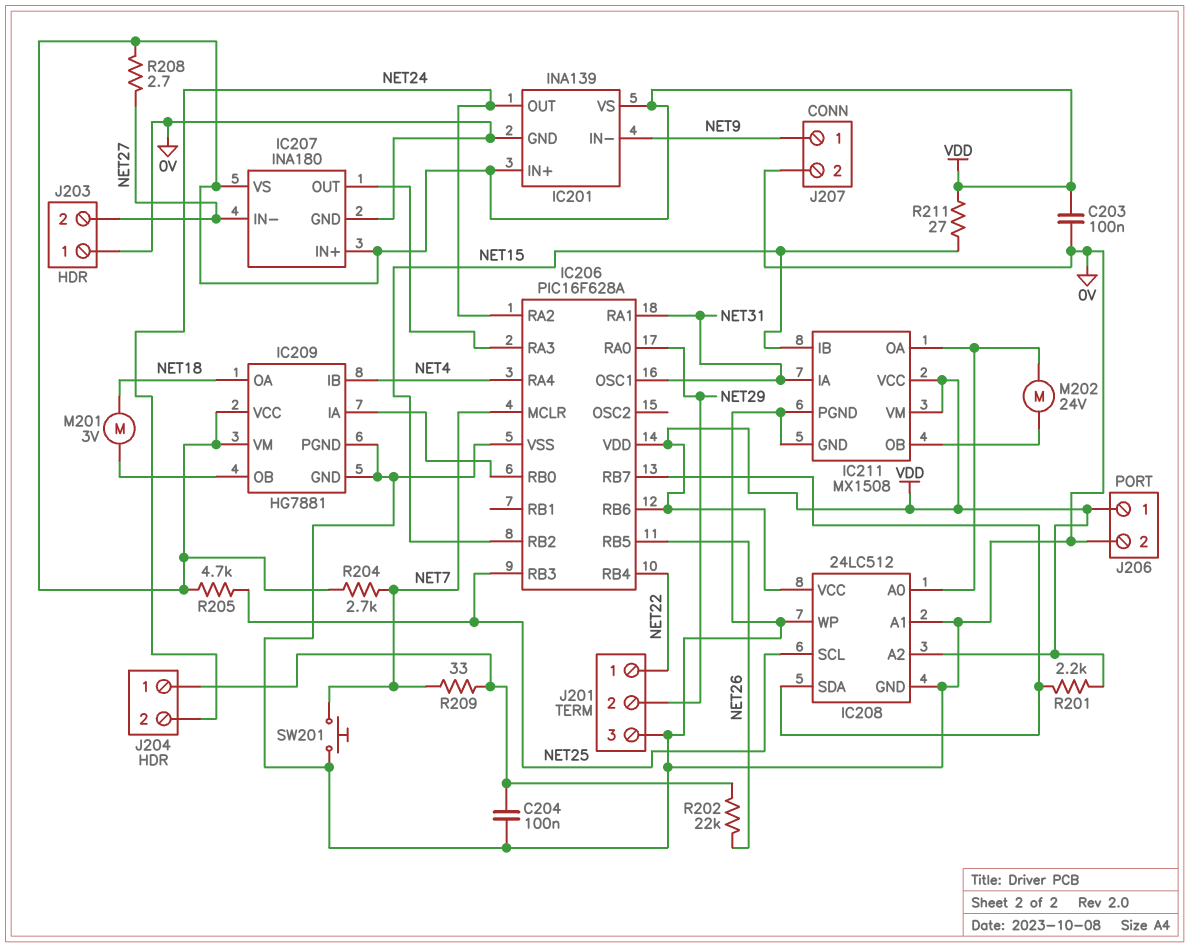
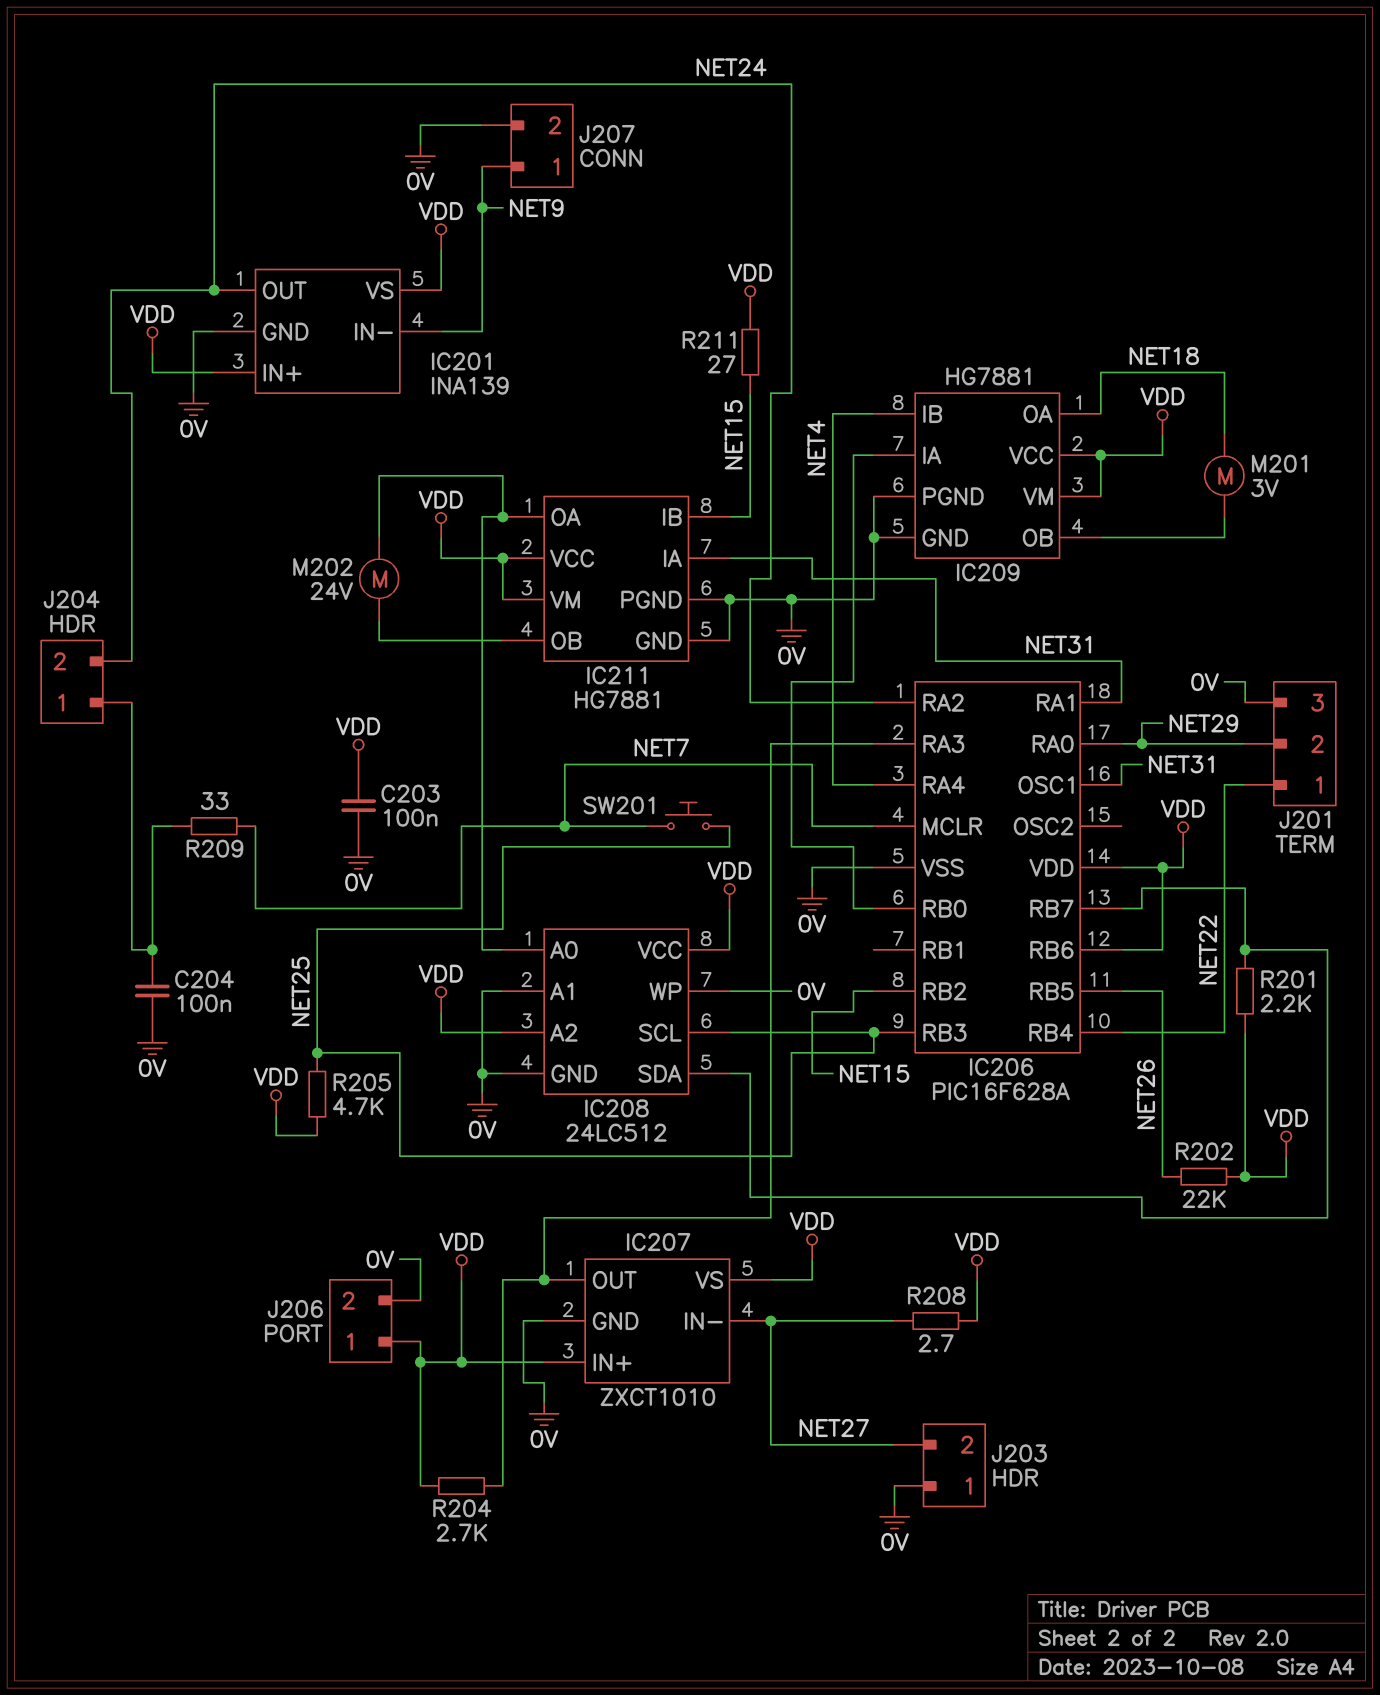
IC207: INA180 -> ZXCT1010
IC211: MX1508 -> HG7881
R202: 22k (J204/1, NET26) -> 22k (NET26, VDD)
R204: 2.7k (NET7, VDD) -> 2.7k (IC206/RA3, VDD)
SW201: button (0V, NET7) -> button (NET7, NET25)

